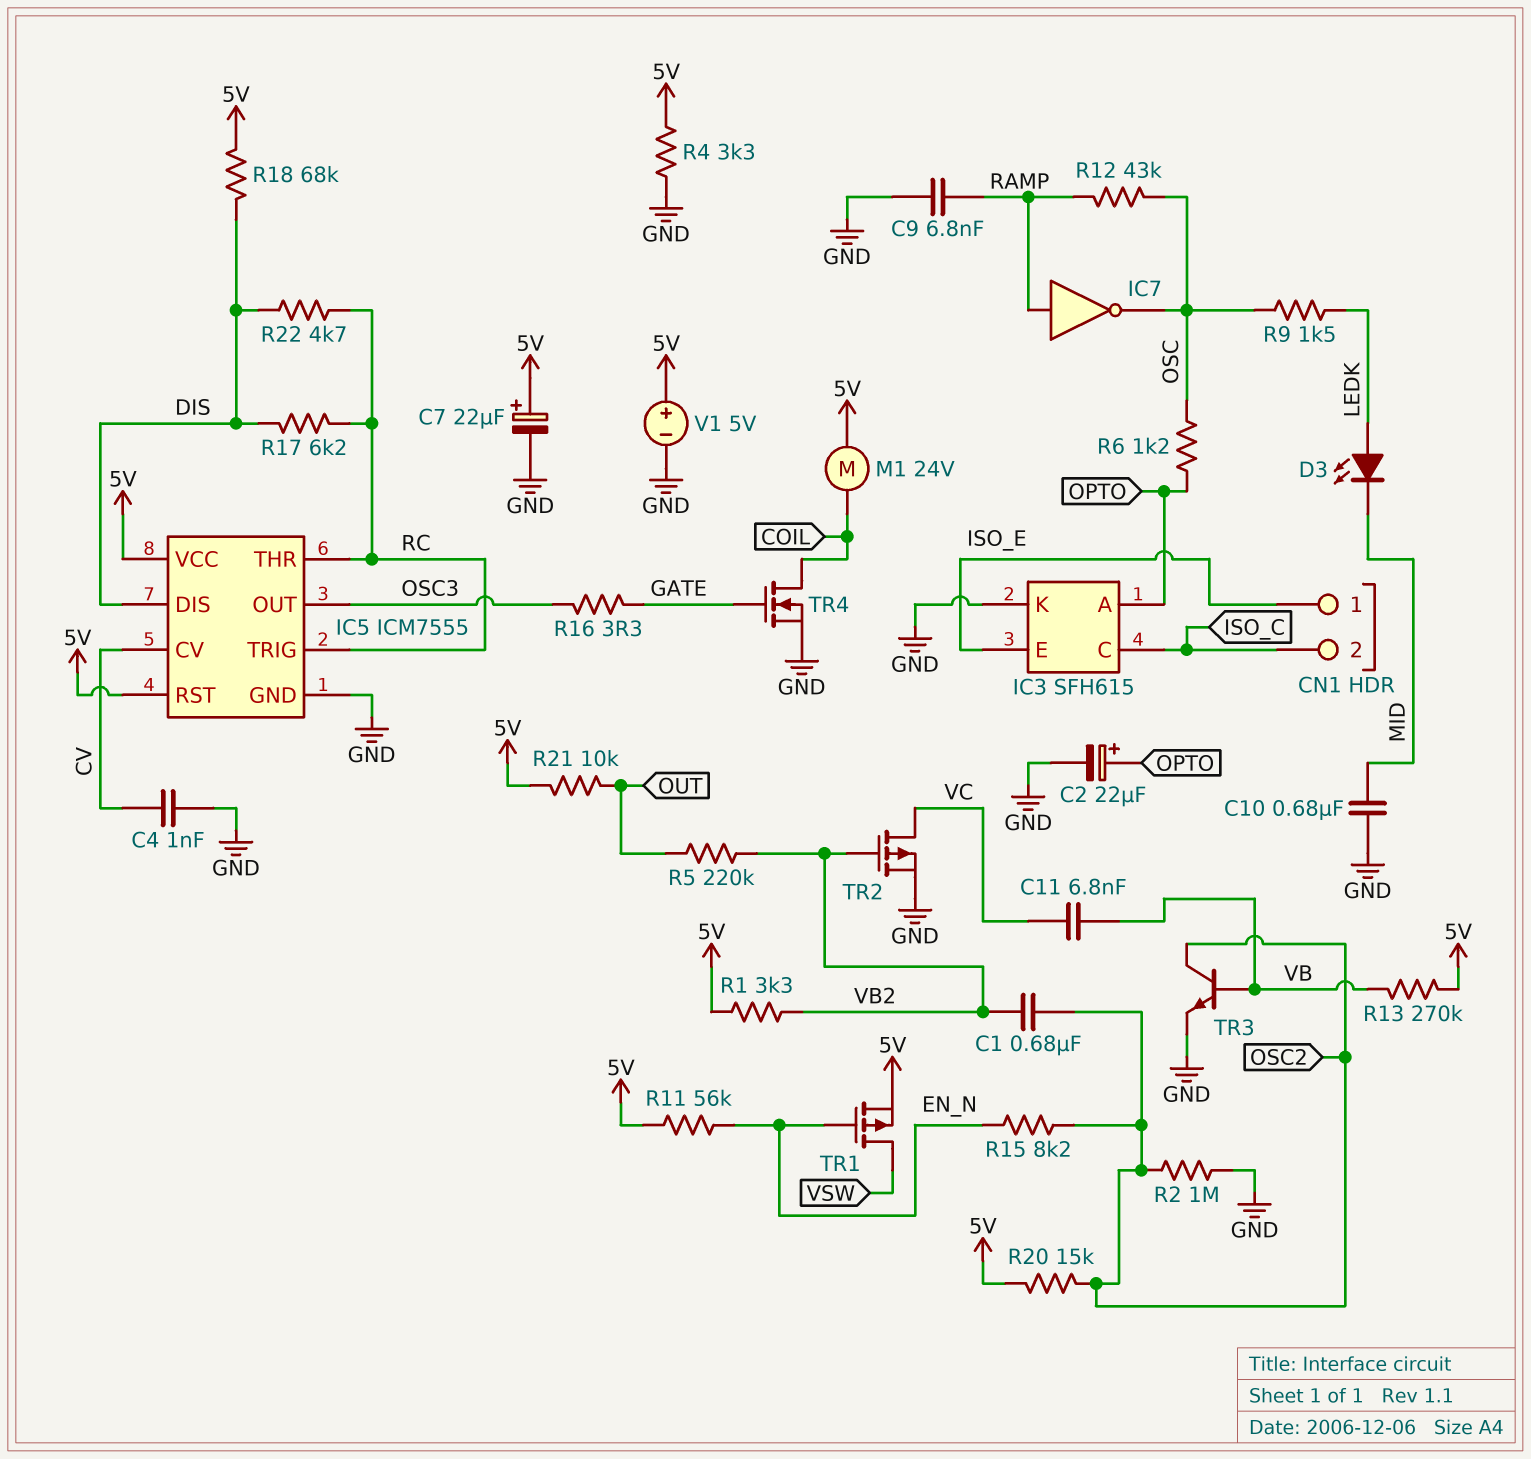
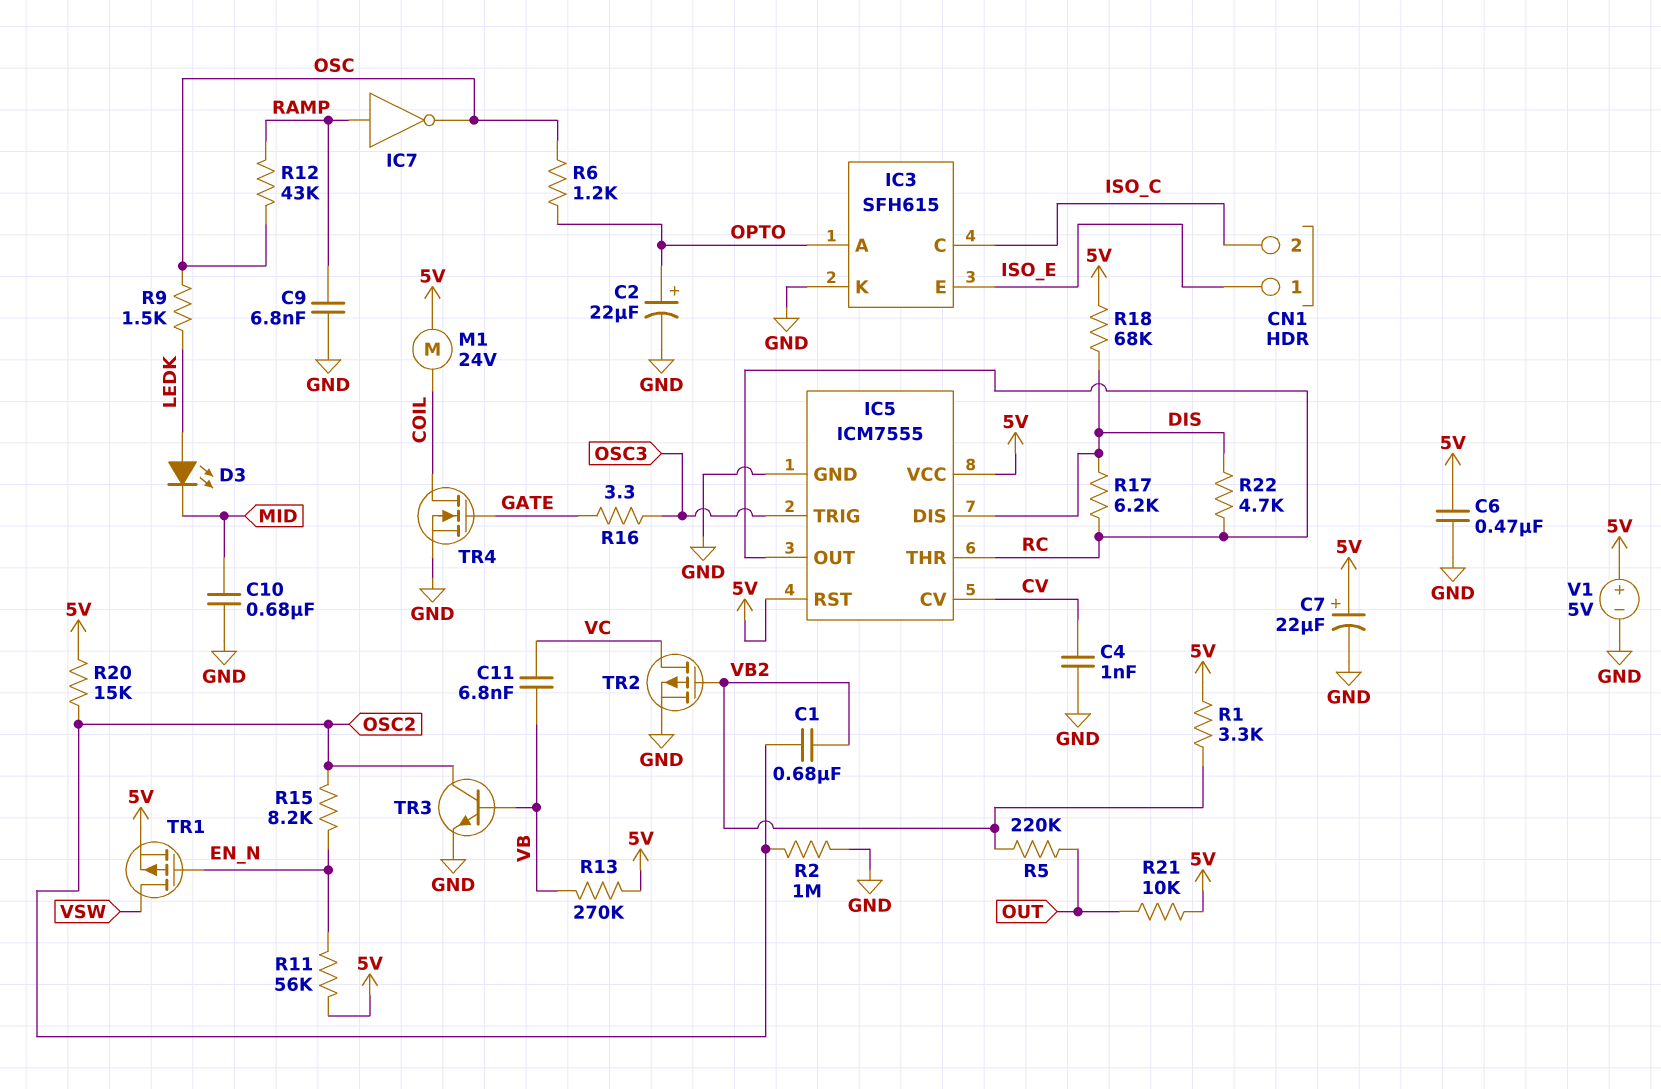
C6: none -> 470nF (5V, GND)
IC5 pin OUT: OSC3 -> RC
IC5 pin TRIG: RC -> OSC3
R4: 3.3k (5V, GND) -> none

